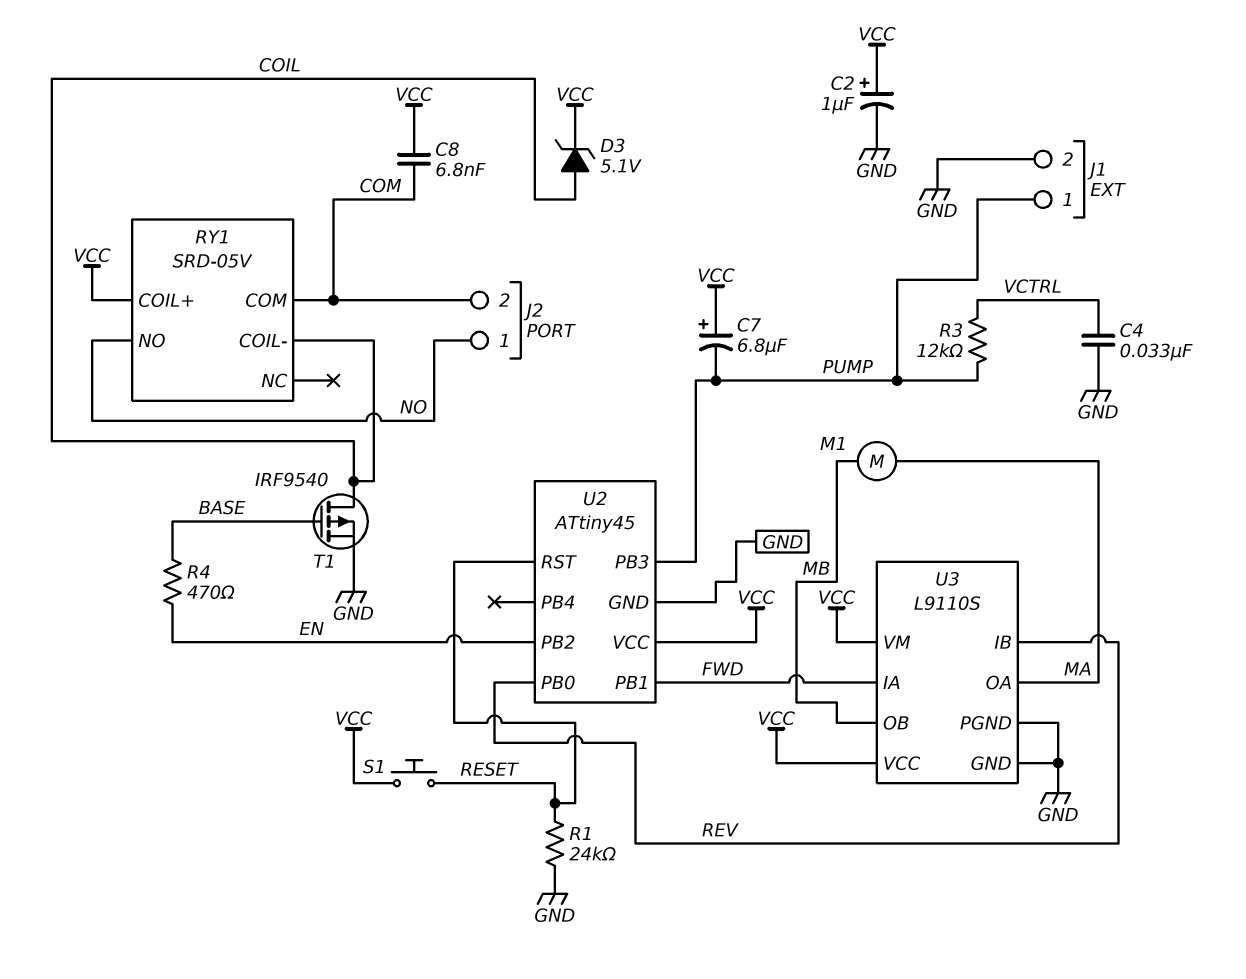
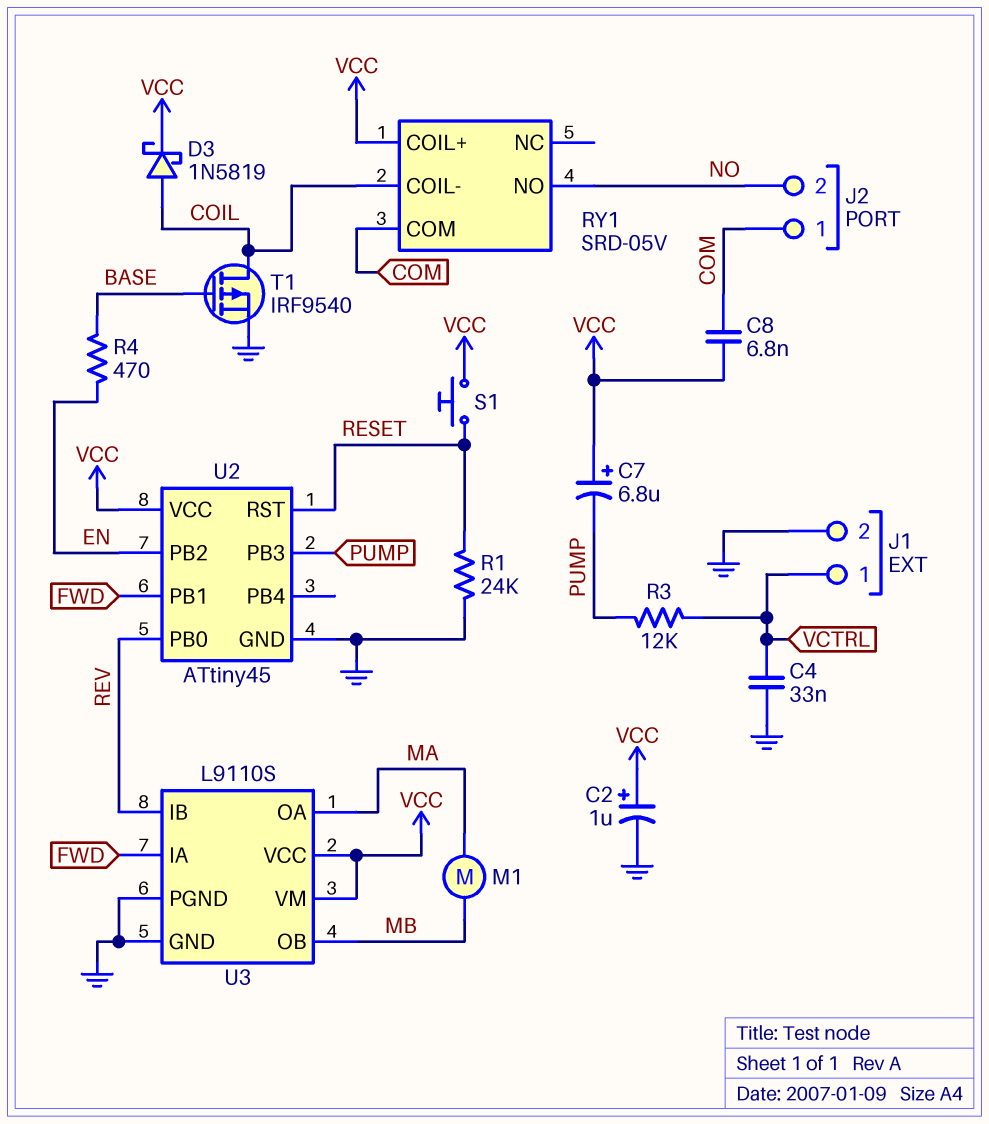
D3: zener 5.1V (A COIL, K VCC) -> schottky 1N5819 (A COIL, K VCC)
J1 pin 1: PUMP -> VCTRL
J2 pin 1: NO -> COM
J2 pin 2: COM -> NO

